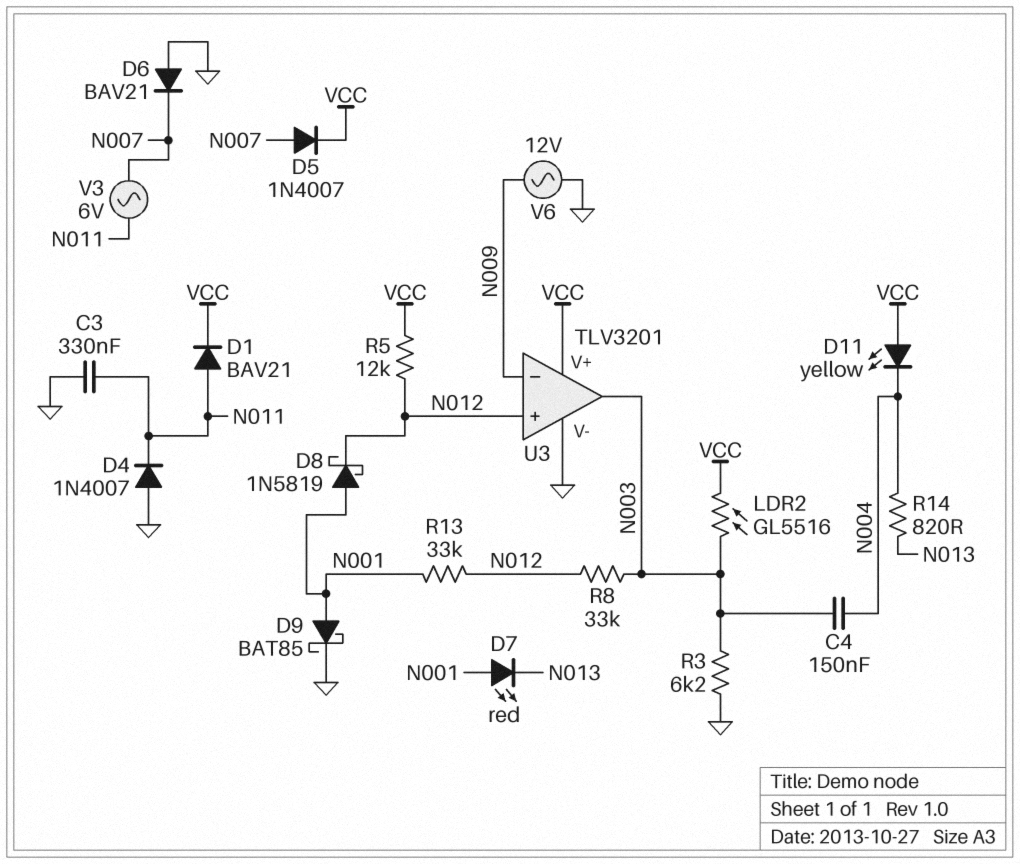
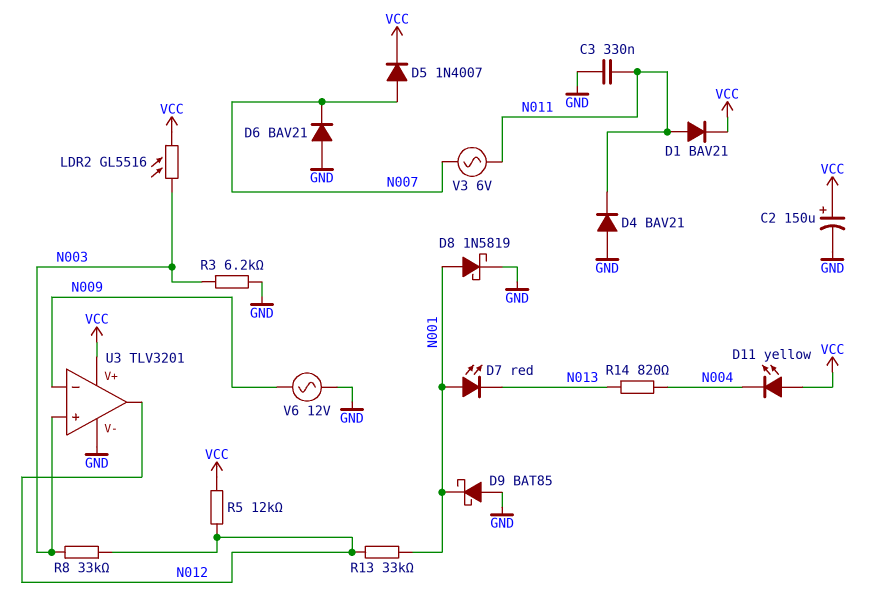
C2: none -> 150uF (plus VCC, minus GND)
C4: 150nF (N003, N004) -> none
D4: diode 1N4007 (A GND, K N011) -> diode BAV21 (A GND, K N011)
D8: schottky 1N5819 (A N001, K N012) -> schottky 1N5819 (A N001, K GND)
D9: schottky BAT85 (A N001, K GND) -> schottky BAT85 (A GND, K N001)
U3 pin in+: N012 -> N003
U3 pin out: N003 -> N012

